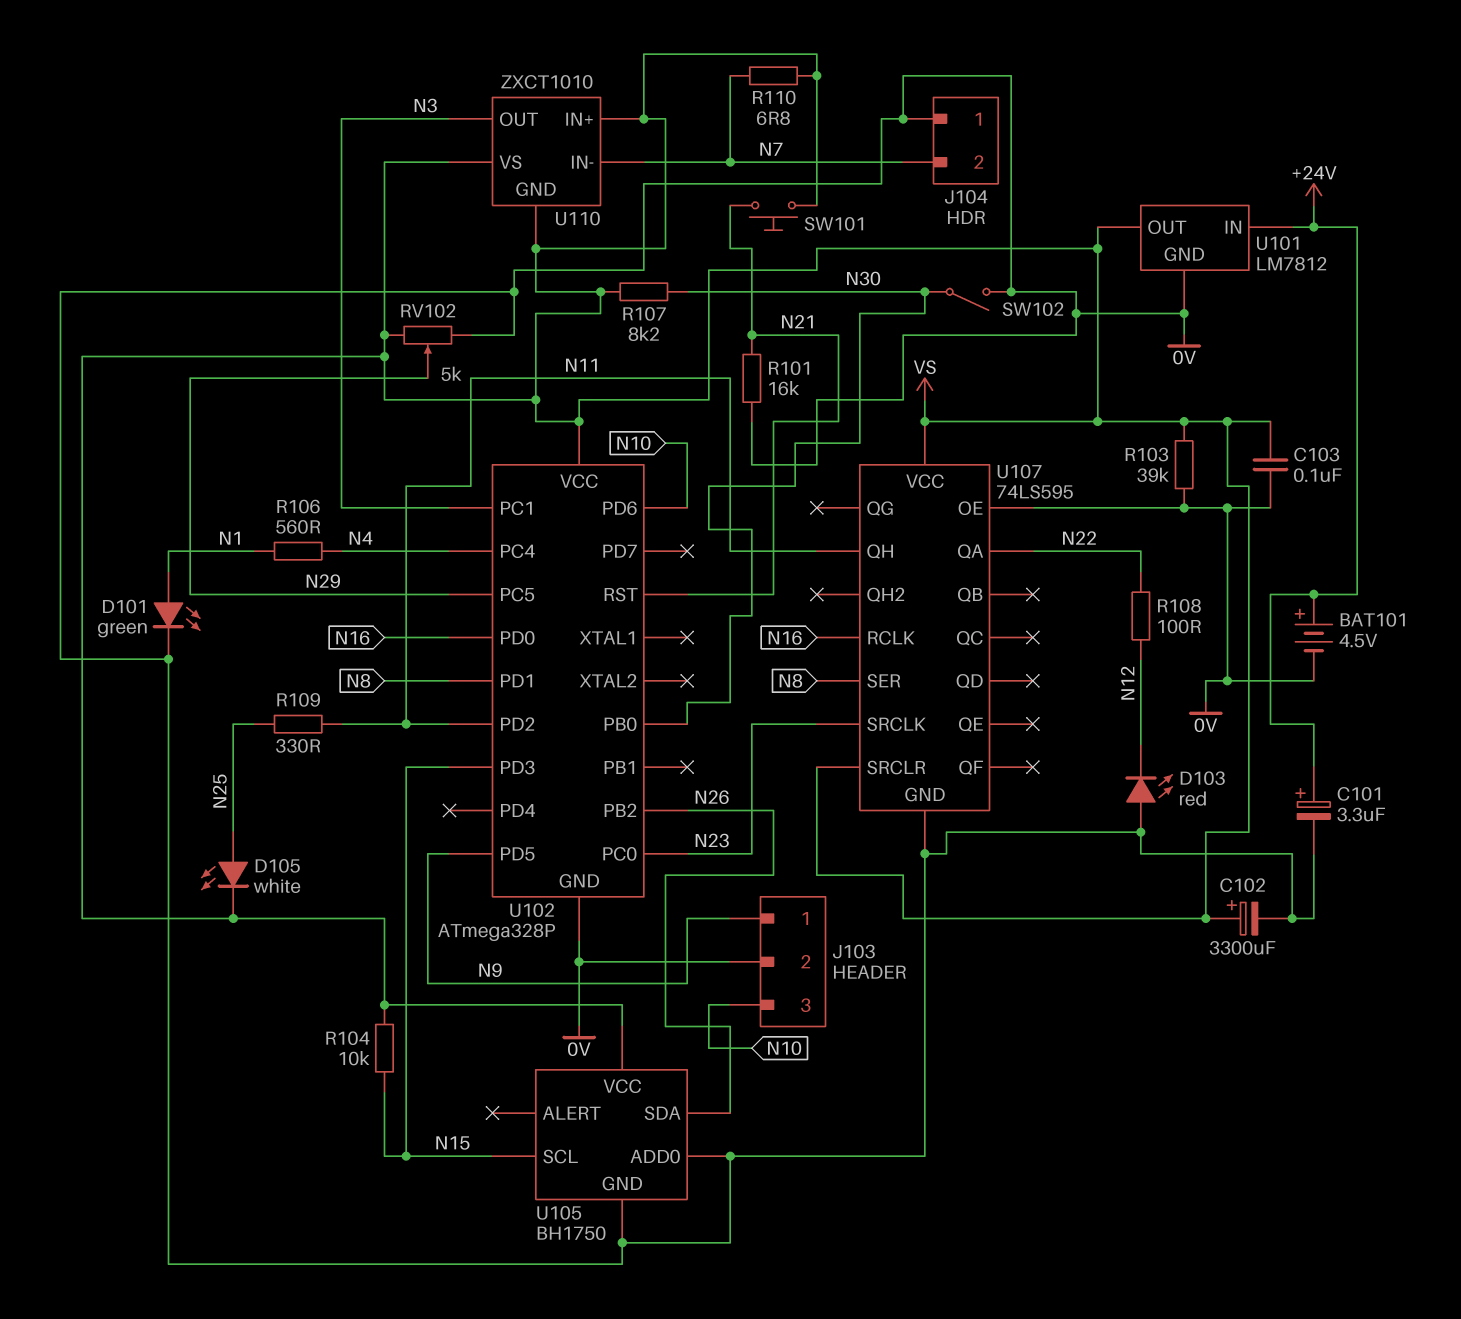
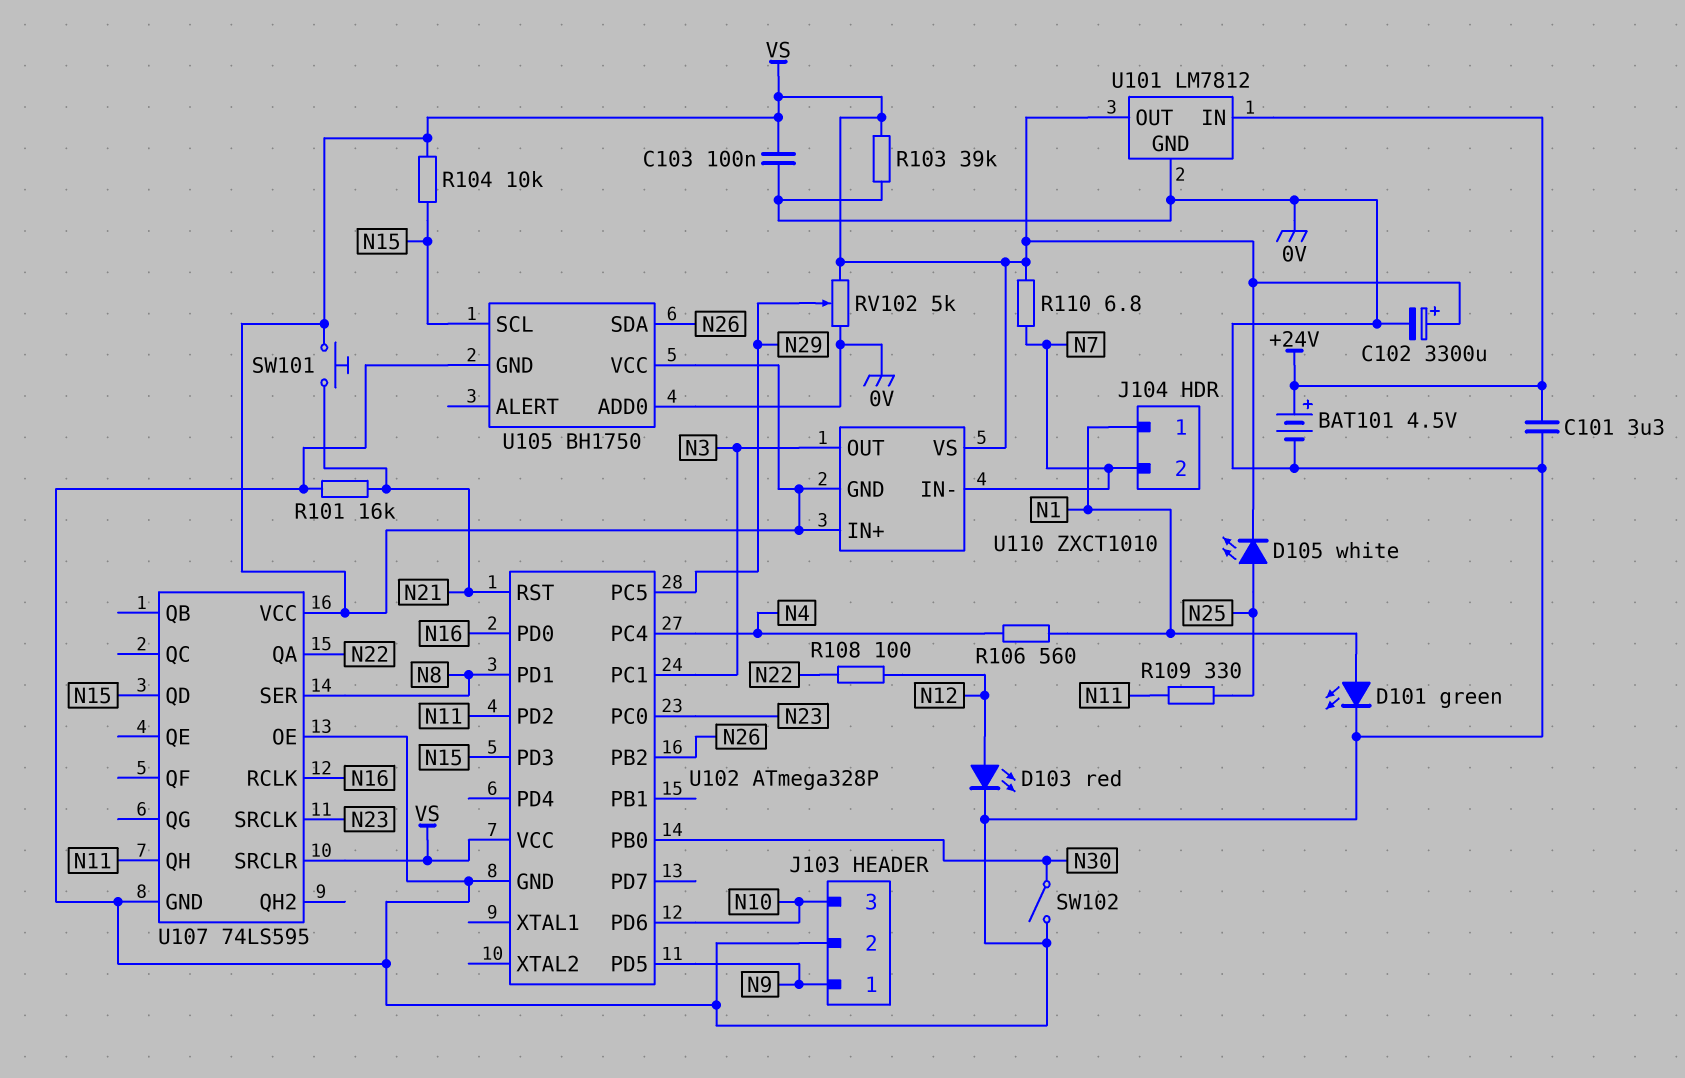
C101: 3.3uF (plus +24V, minus 0V) -> 3.3uF (+24V, 0V)
D103: LED red (A 0V, K N12) -> LED red (A N12, K 0V)
J104 pin 1: 0V -> N1
R107: 8.2k (N30, VS) -> none
U107 pin QD: none -> N15

